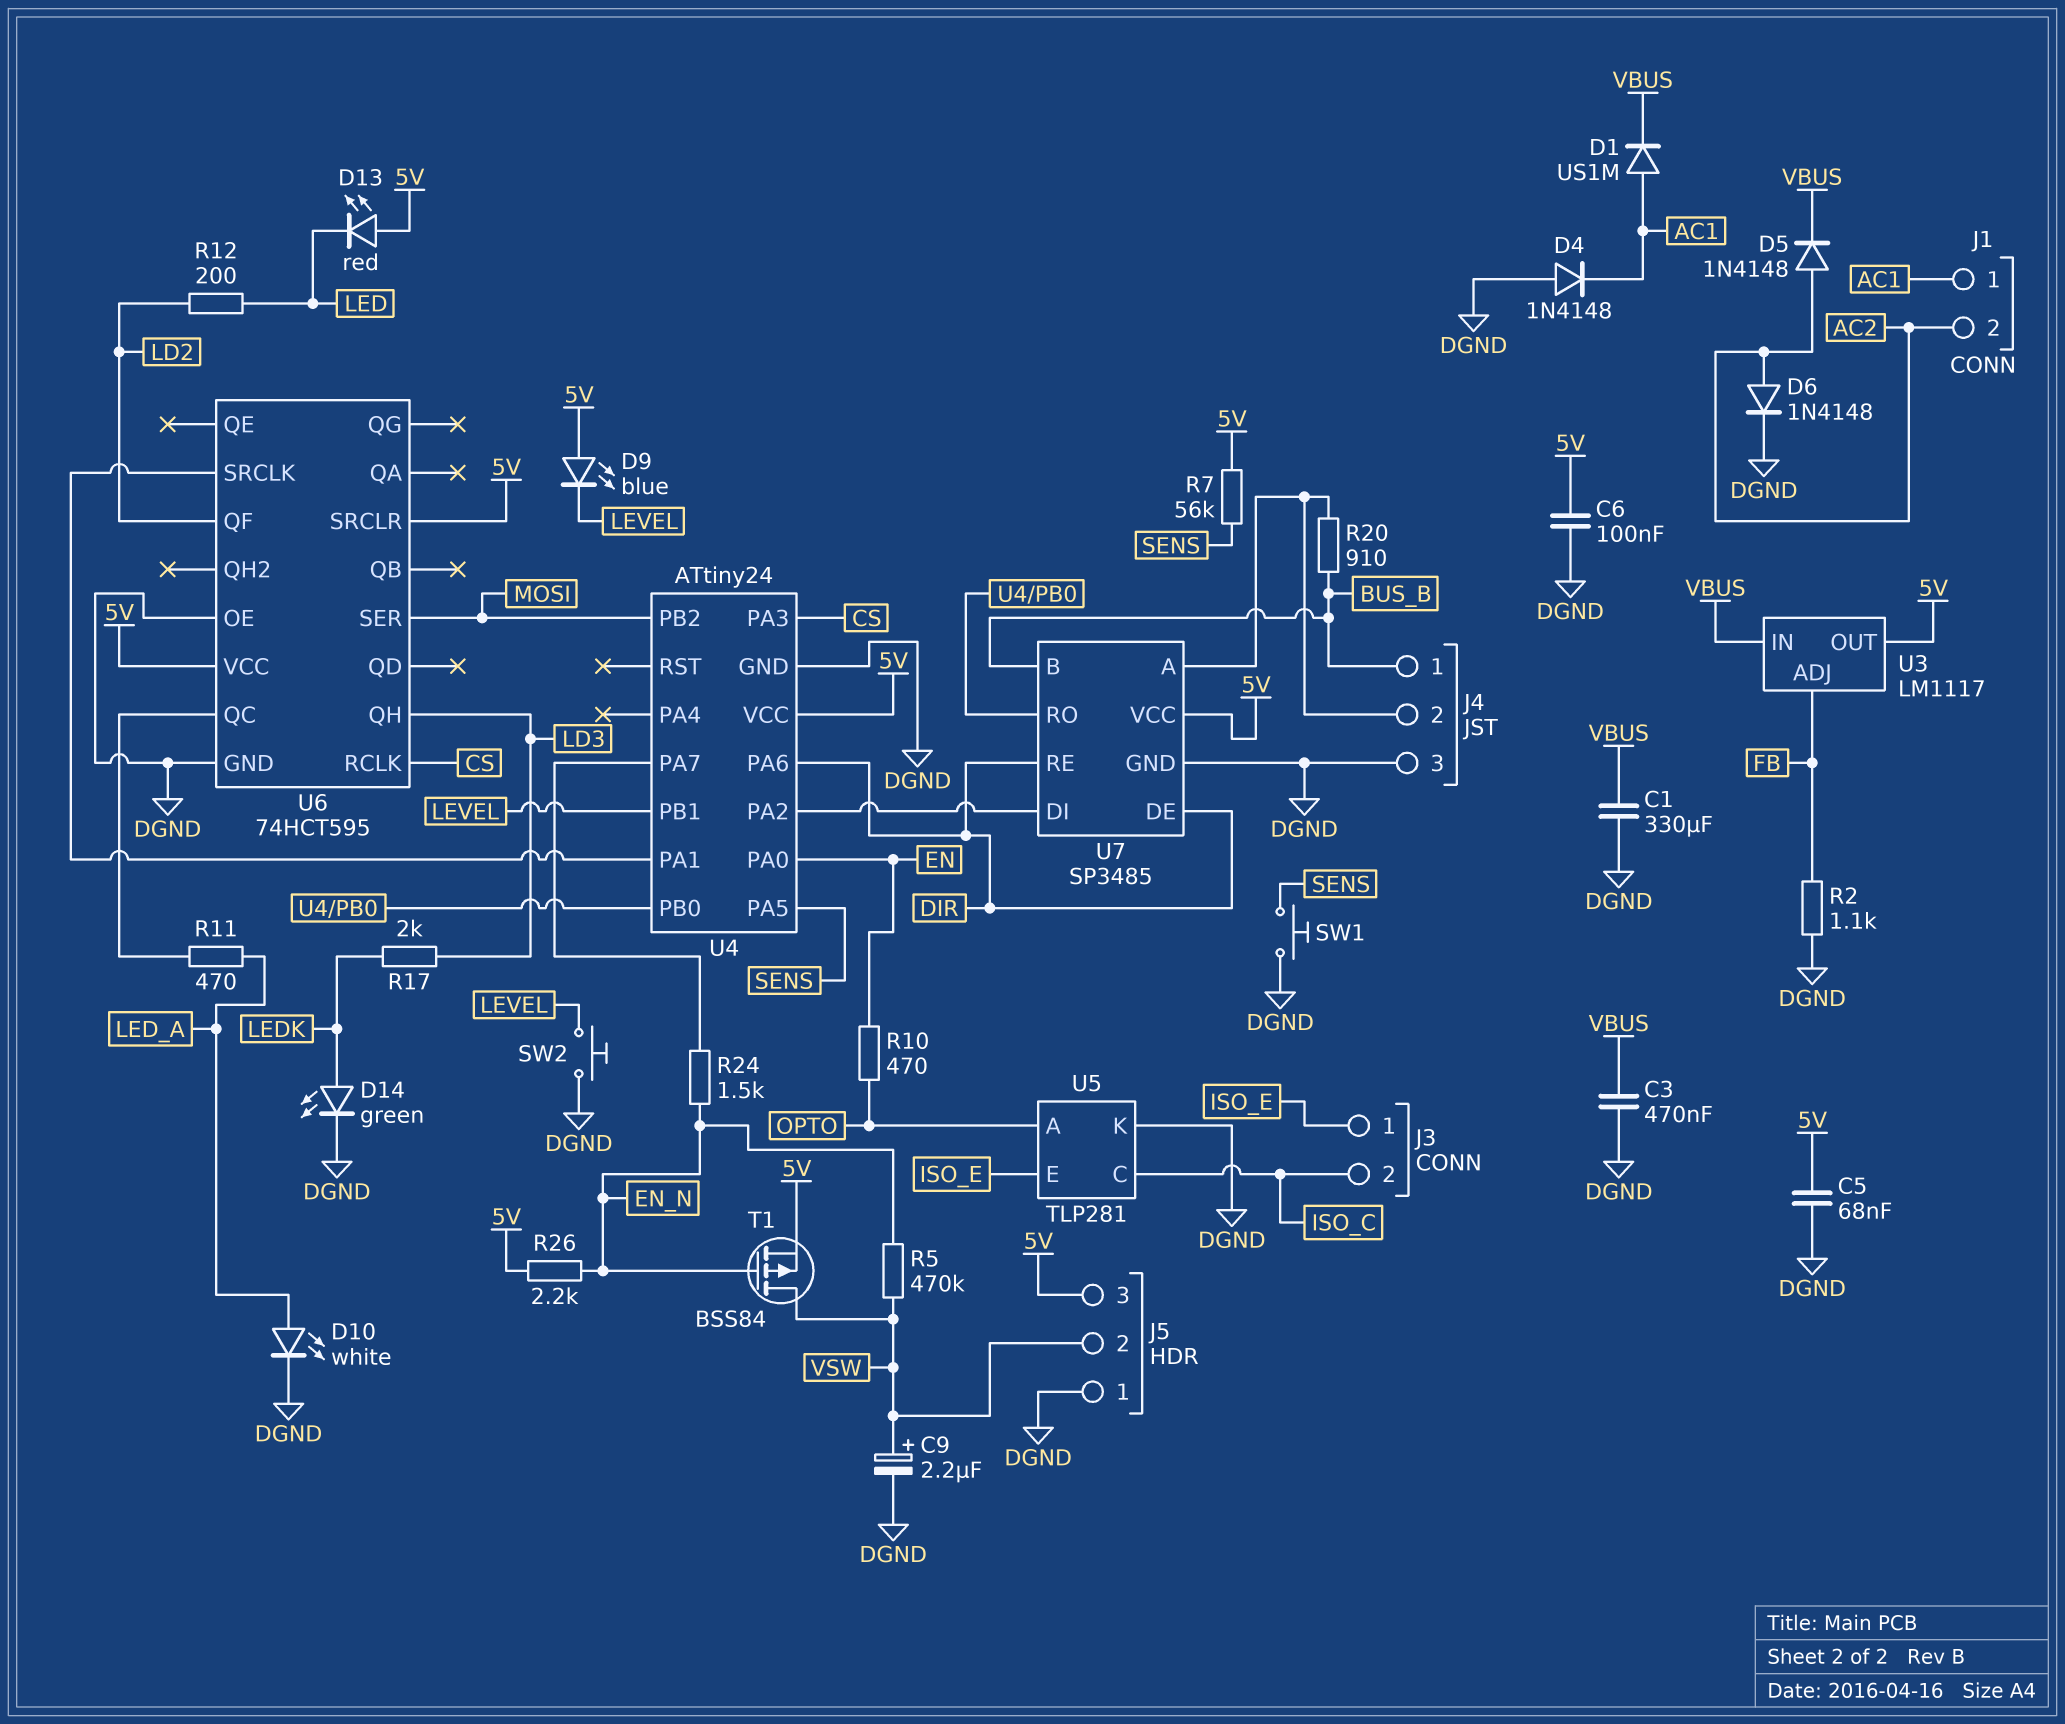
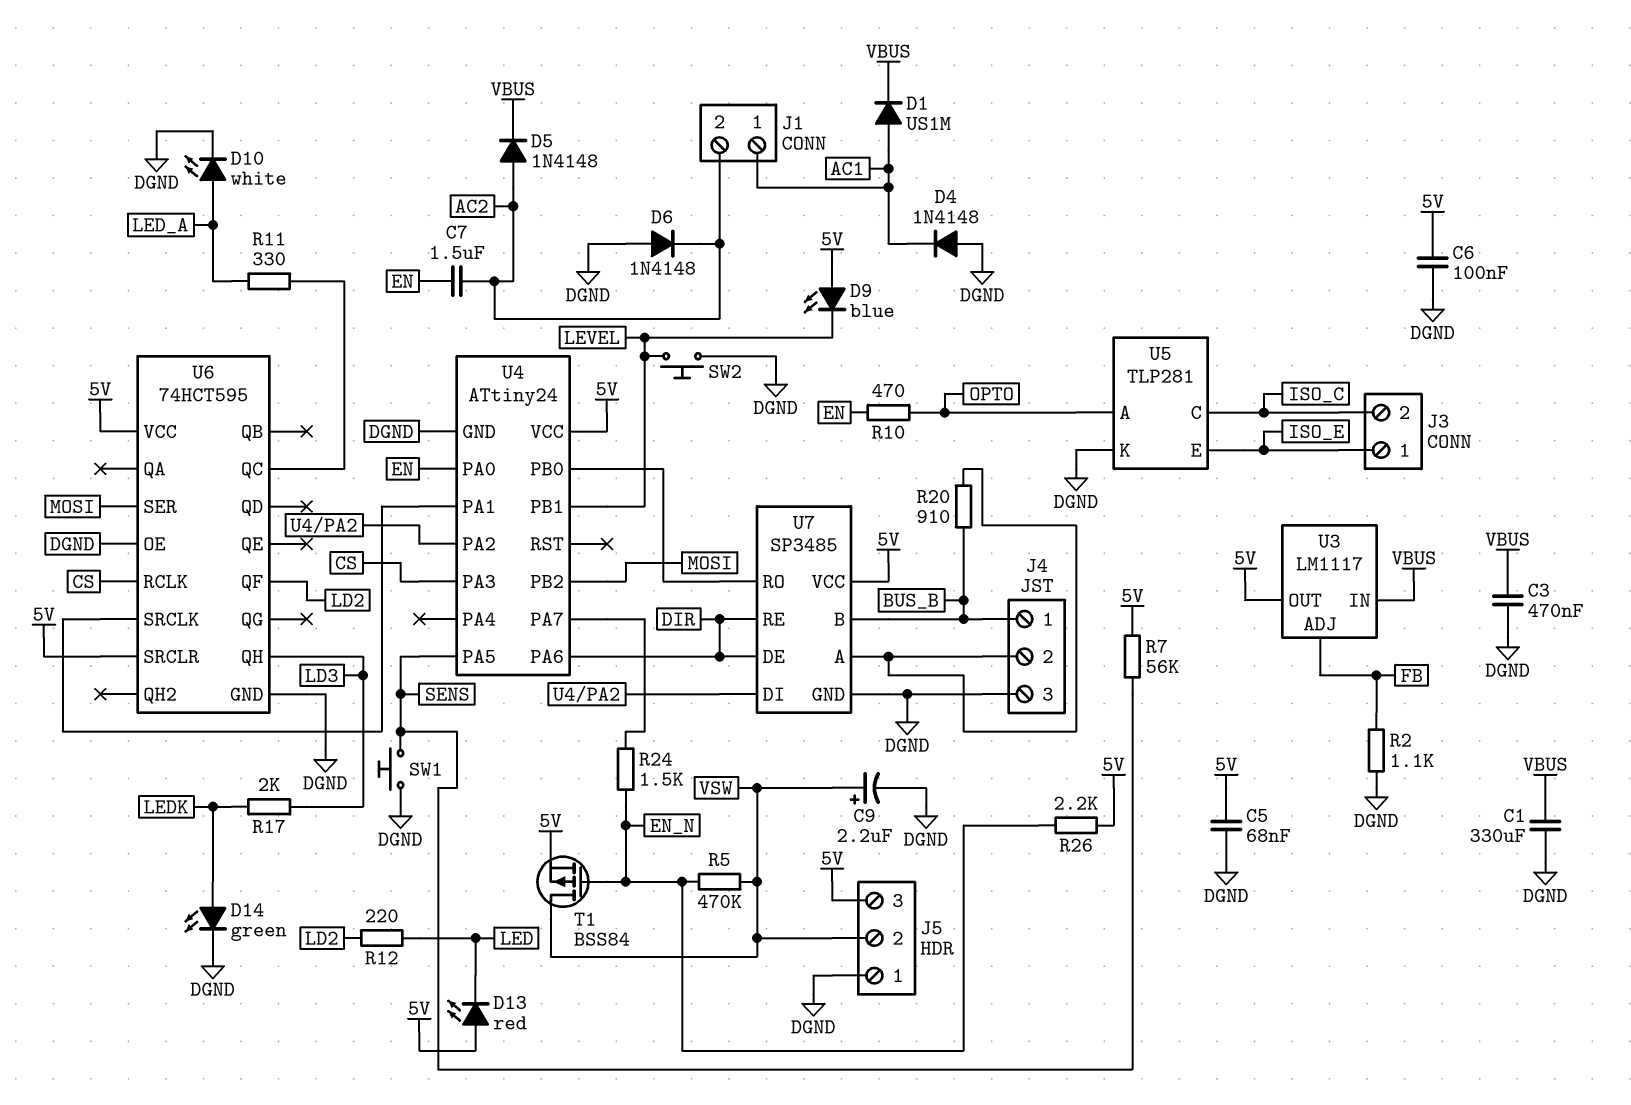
C7: none -> 1.5uF (AC2, EN)
D6: diode 1N4148 (A AC2, K DGND) -> diode 1N4148 (A DGND, K AC2)
R11: 470 (LED_A, U6/QC) -> 330 (LED_A, U6/QC)
R12: 200 (LD2, LED) -> 220 (LD2, LED)

